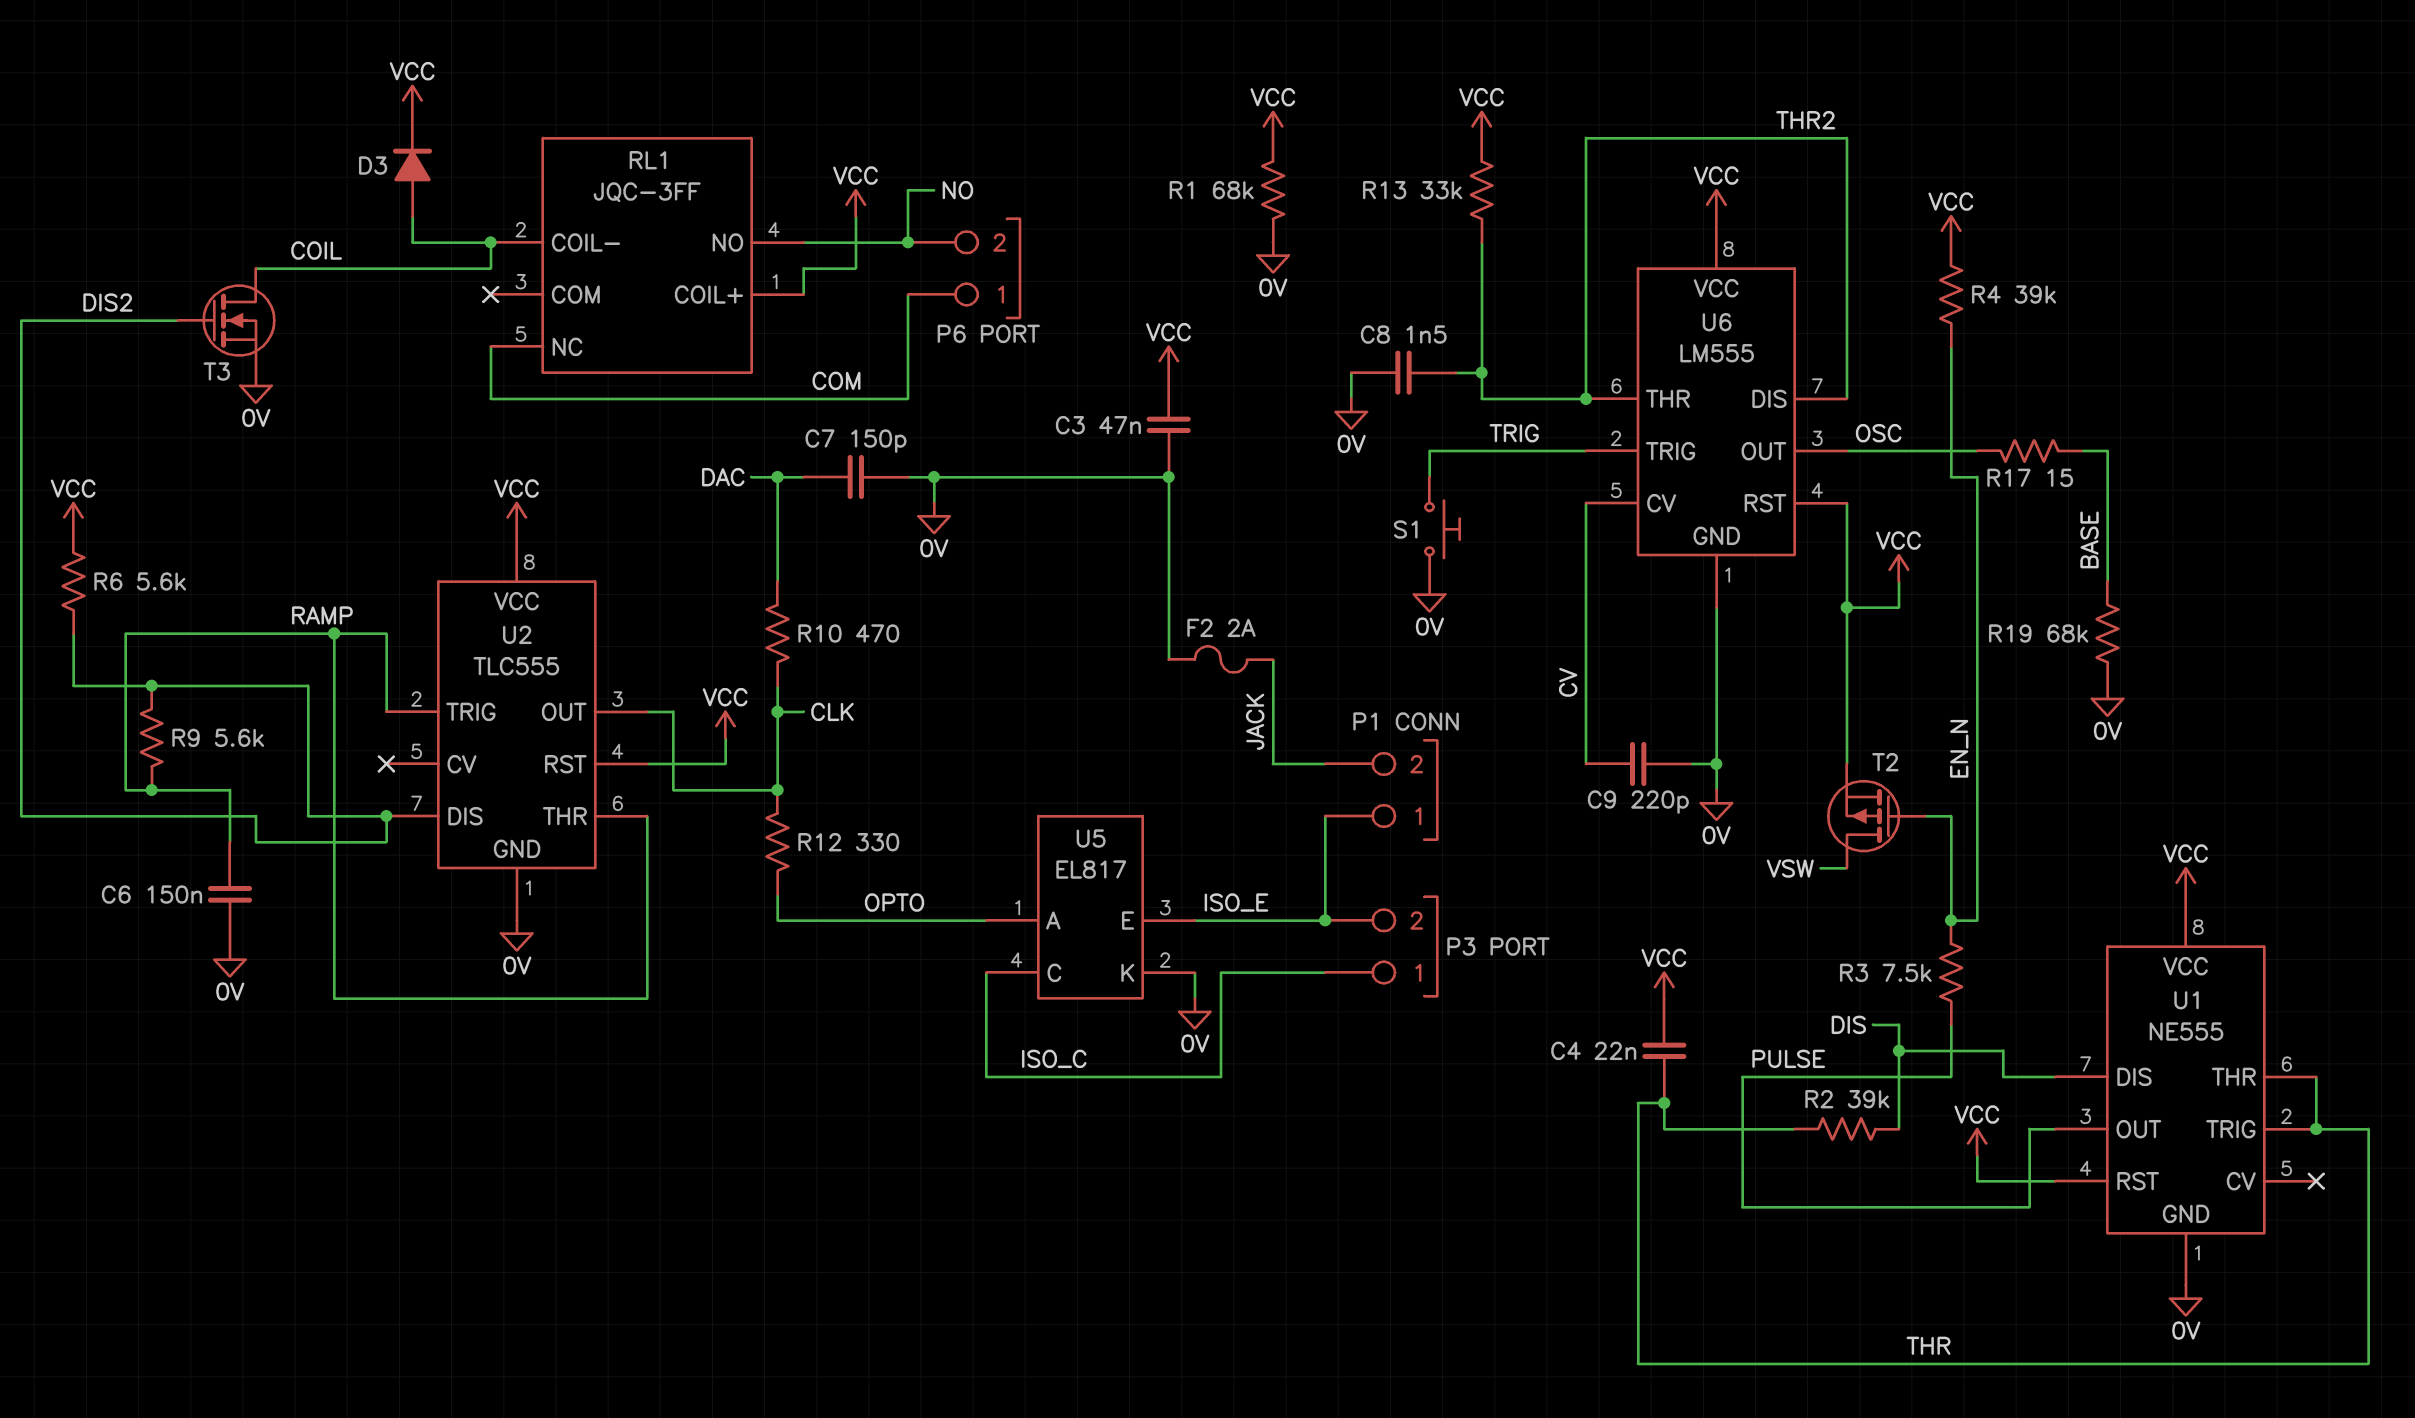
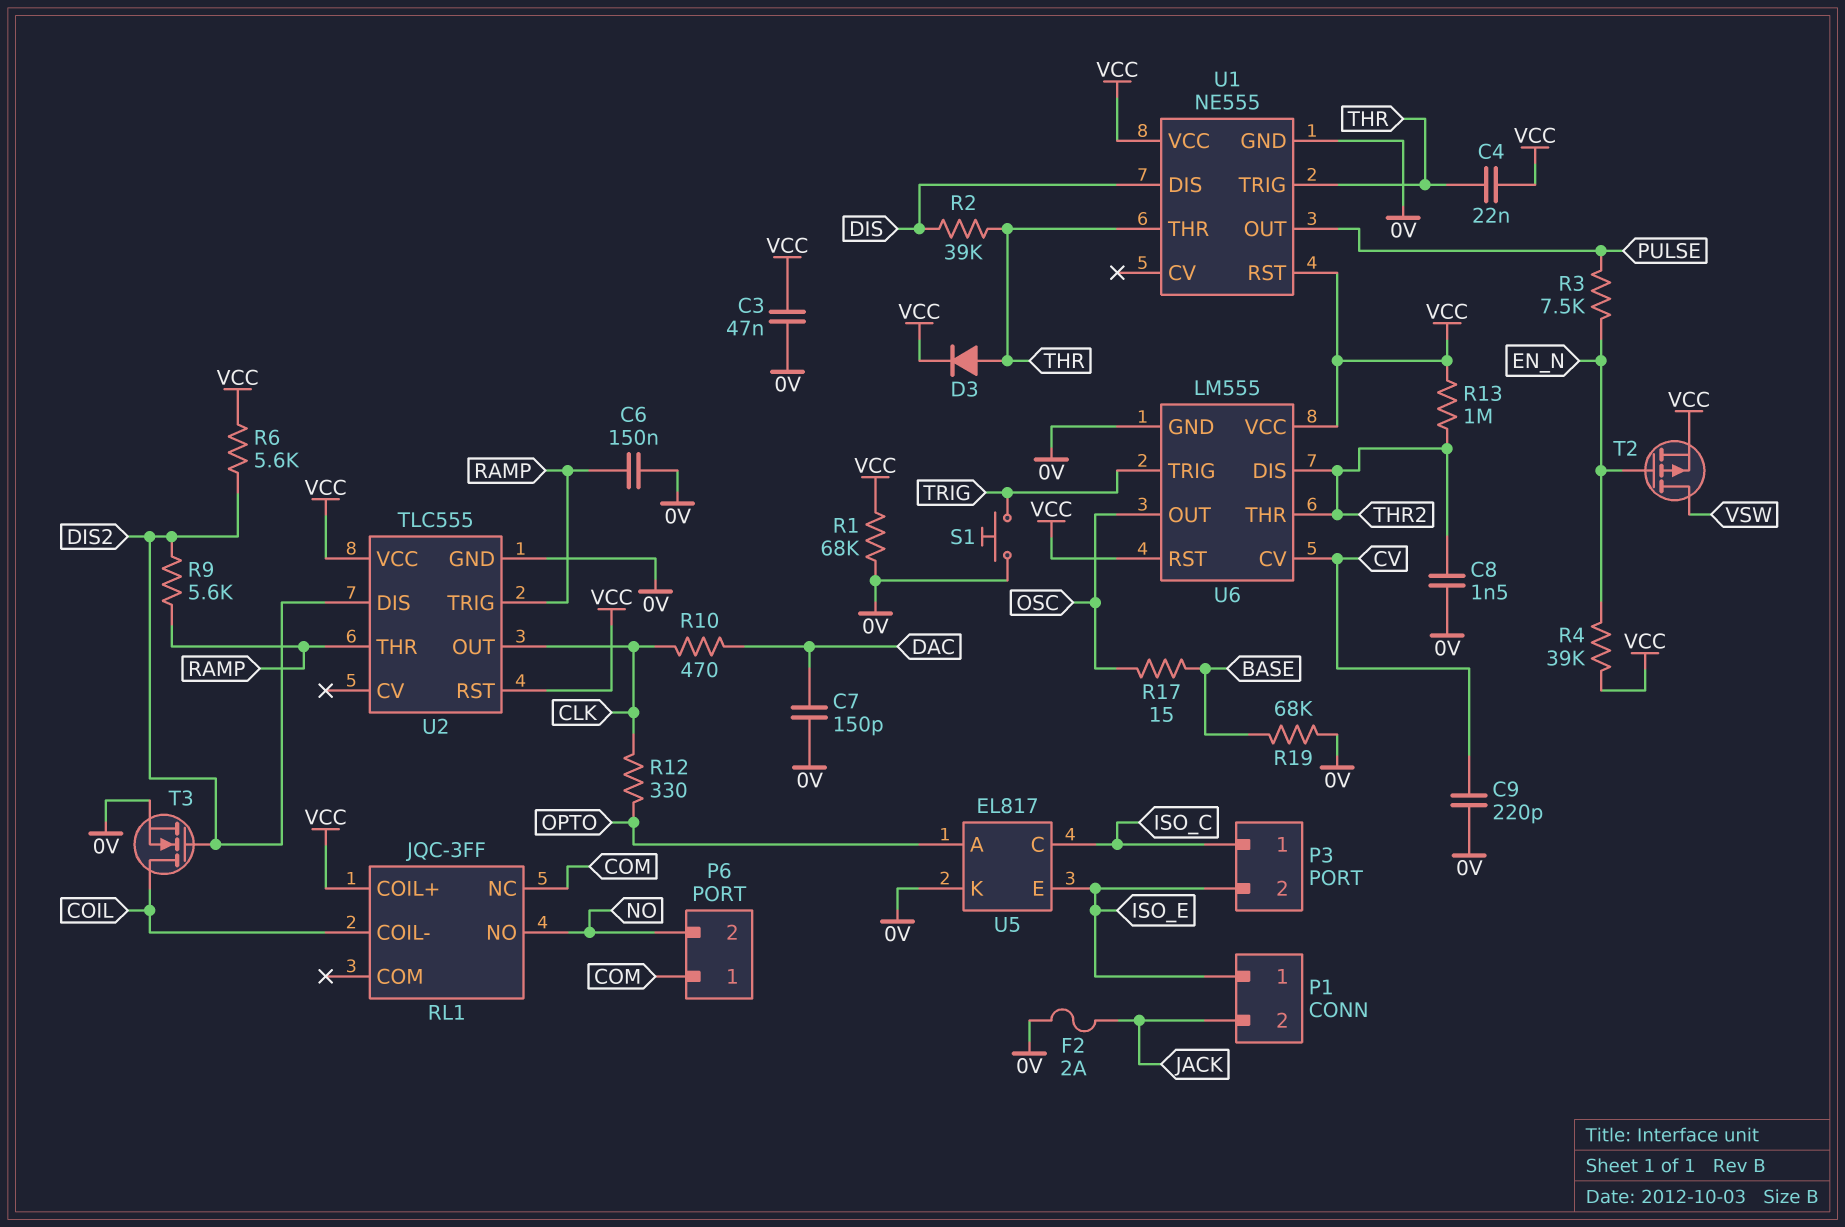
D3: diode (A COIL, K VCC) -> diode (A THR, K VCC)
R13: 33k (THR2, VCC) -> 1M (THR2, VCC)

